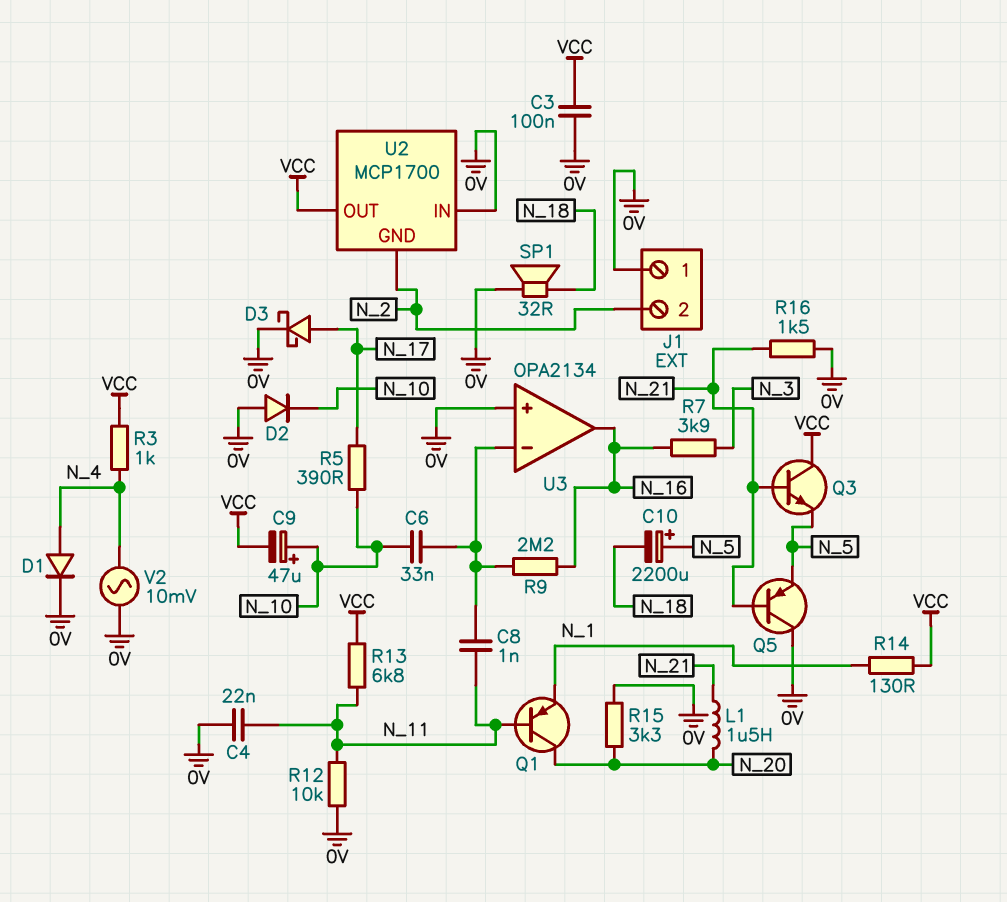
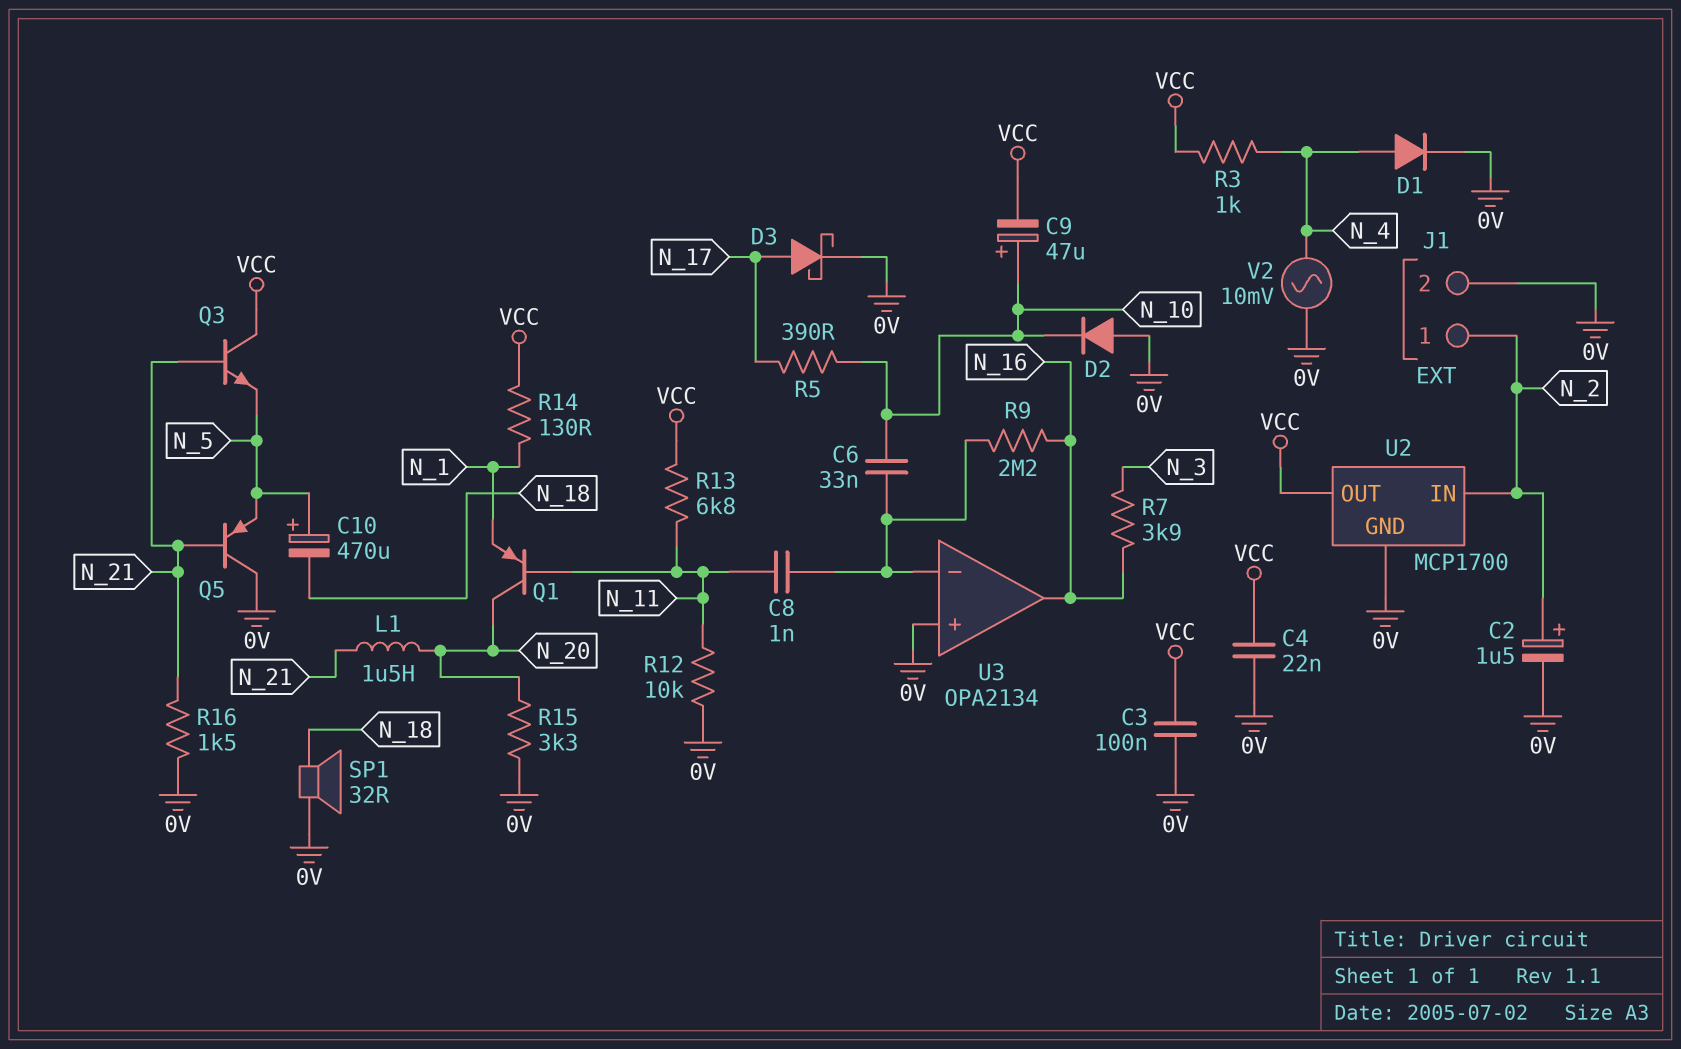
C2: none -> 1.5uF (plus N_2, minus 0V)
C4: 22nF (0V, N_11) -> 22nF (0V, VCC)
C10: 2200uF (plus N_5, minus N_18) -> 470uF (plus N_5, minus N_18)
J1 pin 1: 0V -> N_2
J1 pin 2: N_2 -> 0V
U2 pin GND: N_2 -> 0V
U2 pin IN: 0V -> N_2

